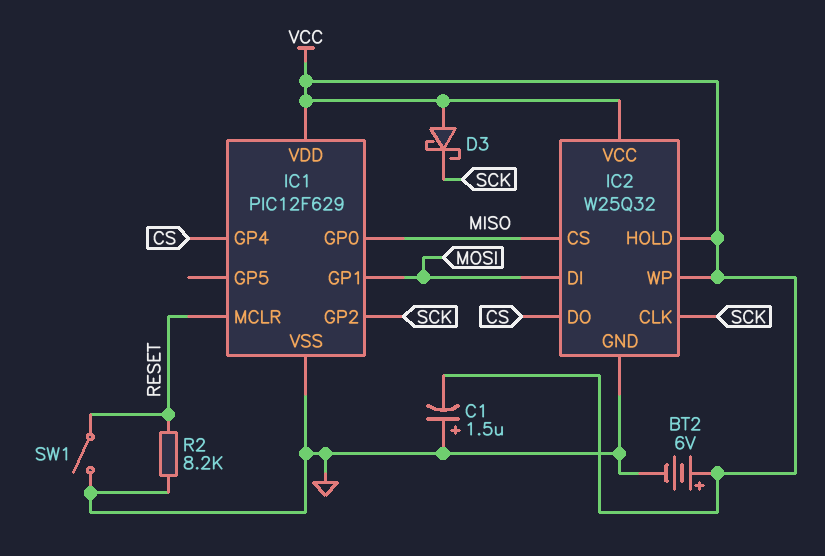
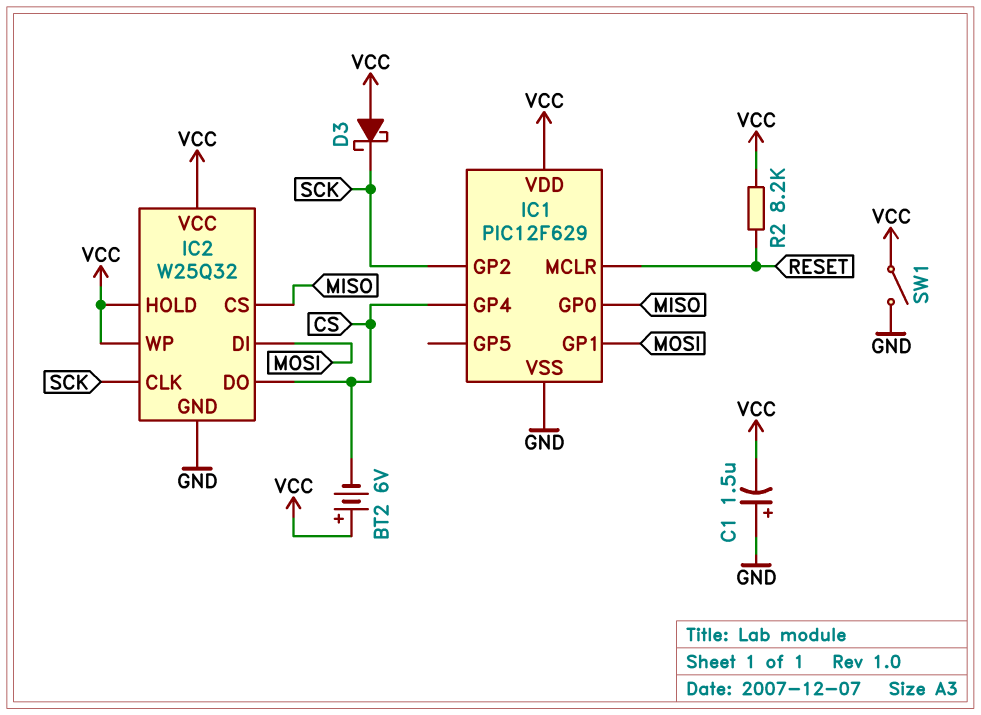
BT2: 6V (plus VCC, minus GND) -> 6V (plus VCC, minus CS)
R2: 8.2k (GND, RESET) -> 8.2k (RESET, VCC)
SW1: switch (GND, RESET) -> switch (GND, VCC)

